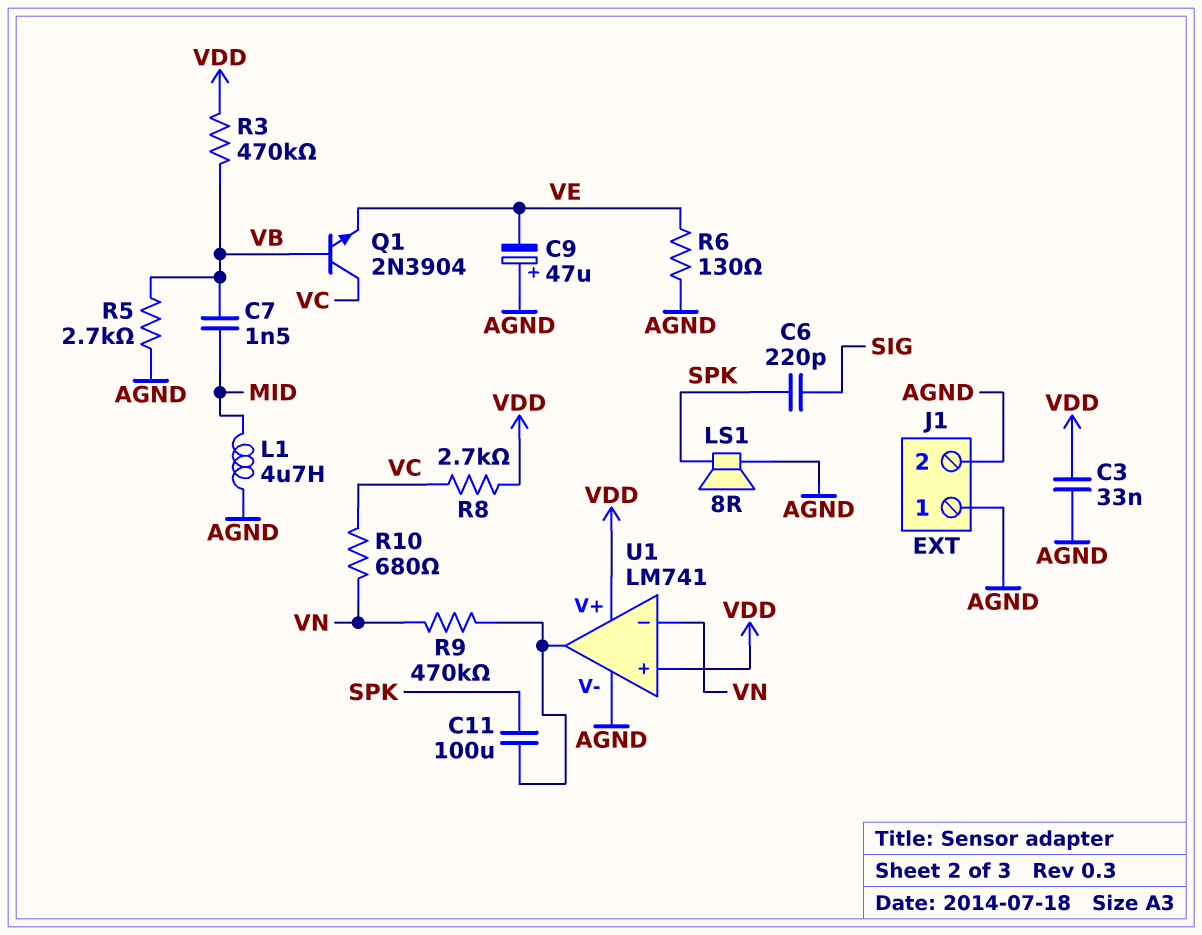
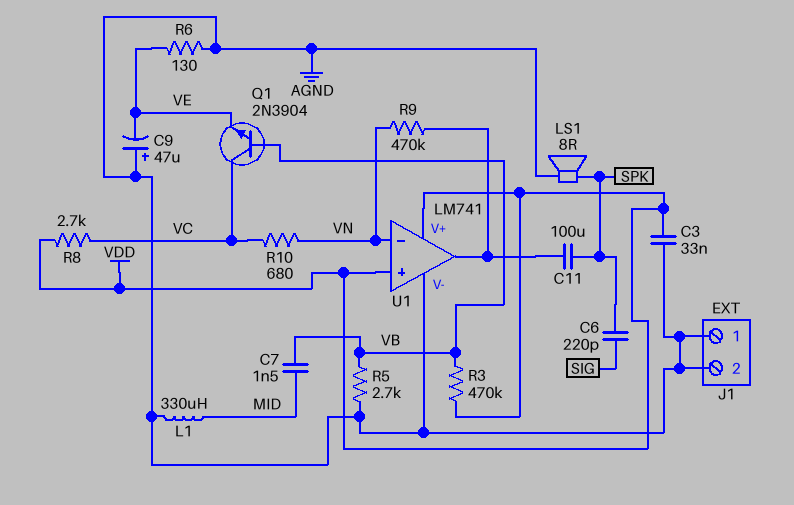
L1: 4.7uH (AGND, MID) -> 330uH (AGND, MID)

